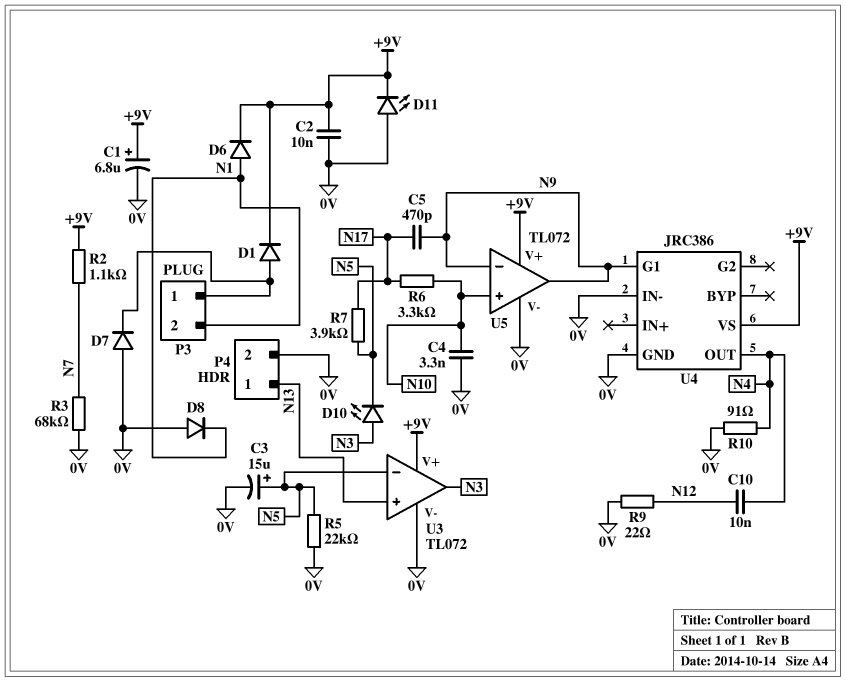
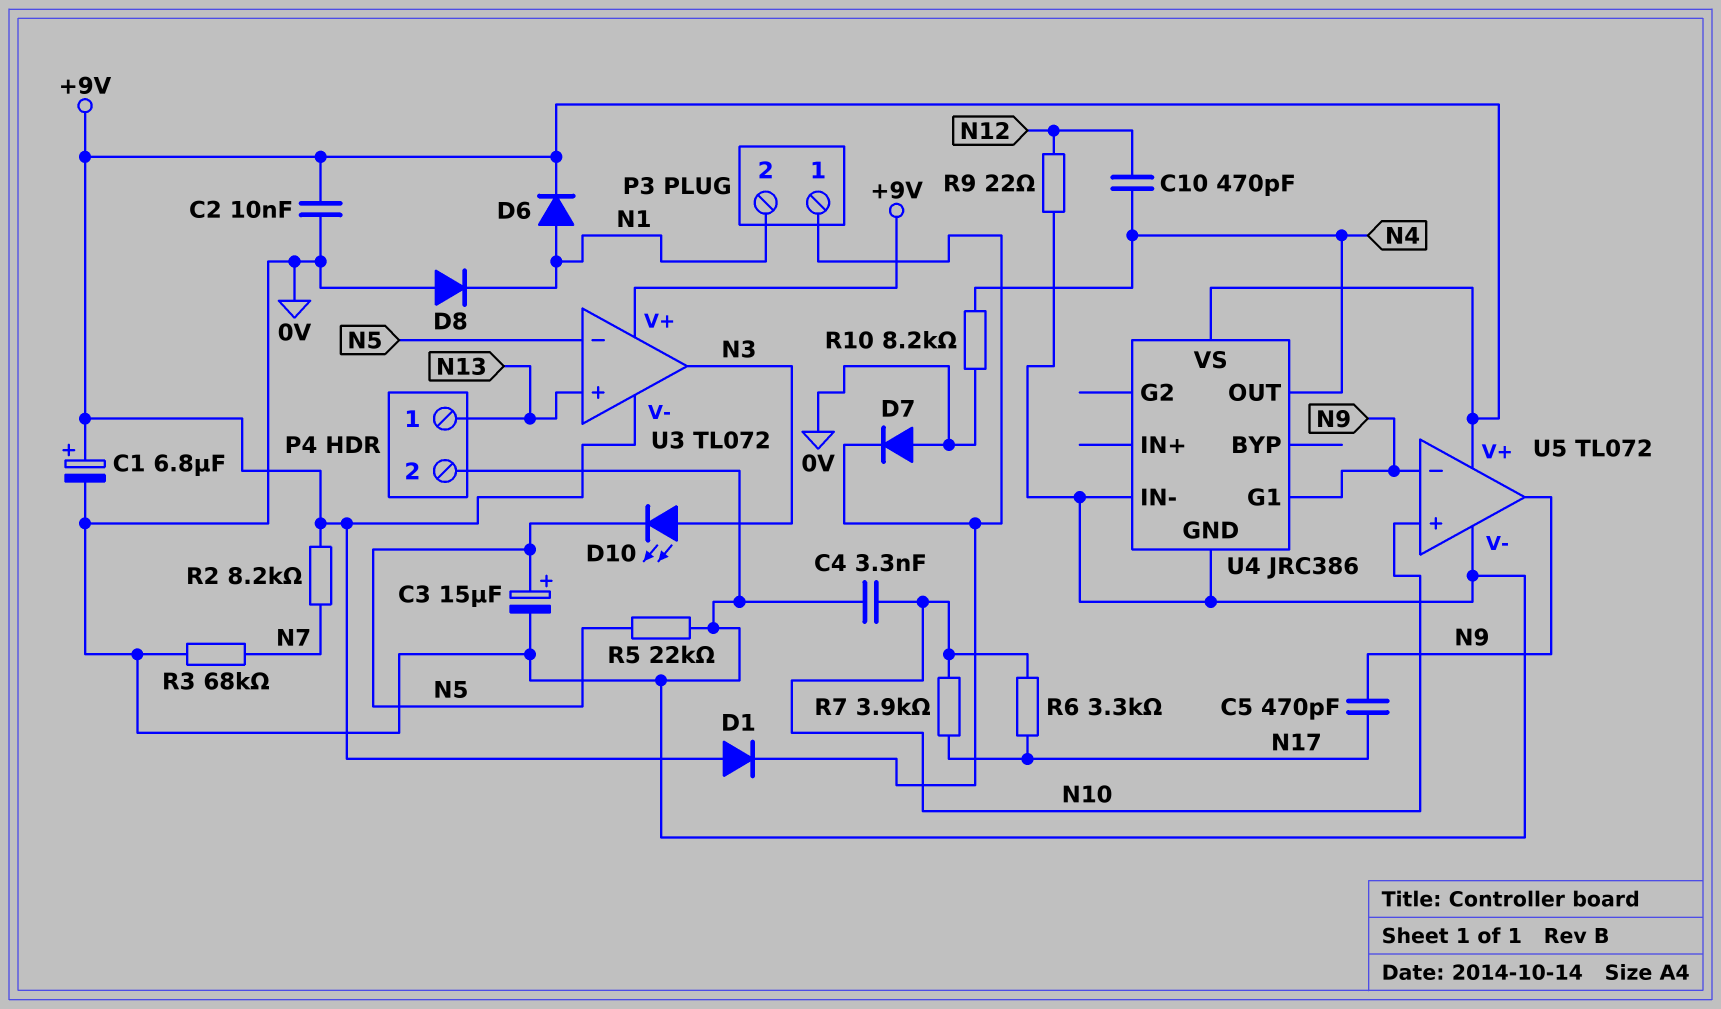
C10: 10nF (N4, N12) -> 470pF (N4, N12)
D1: diode (A P3/1, K +9V) -> diode (A +9V, K P3/1)
D11: LED (A 0V, K +9V) -> none
R2: 1.1k (+9V, N7) -> 8.2k (+9V, N7)
R7: 3.9k (N5, N17) -> 3.9k (N10, N17)
R10: 91 (0V, N4) -> 8.2k (0V, N4)
U3 pin V-: 0V -> +9V

